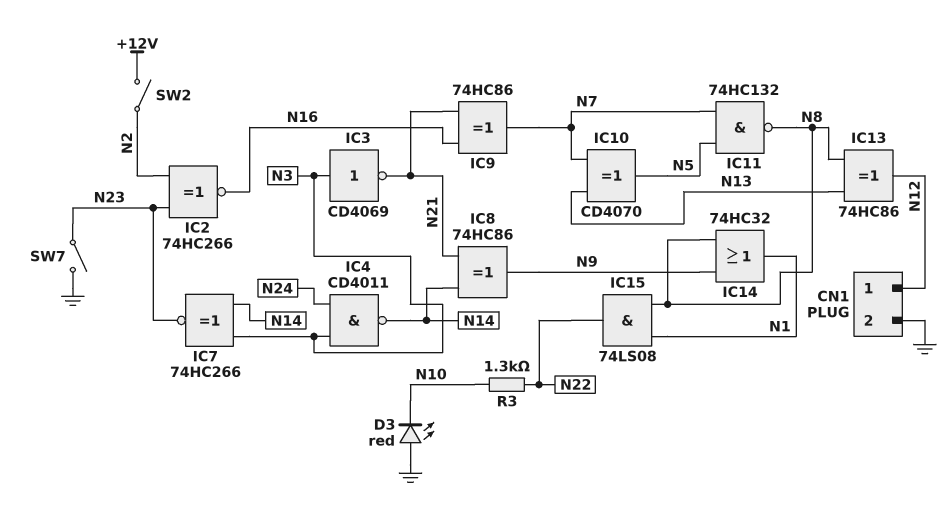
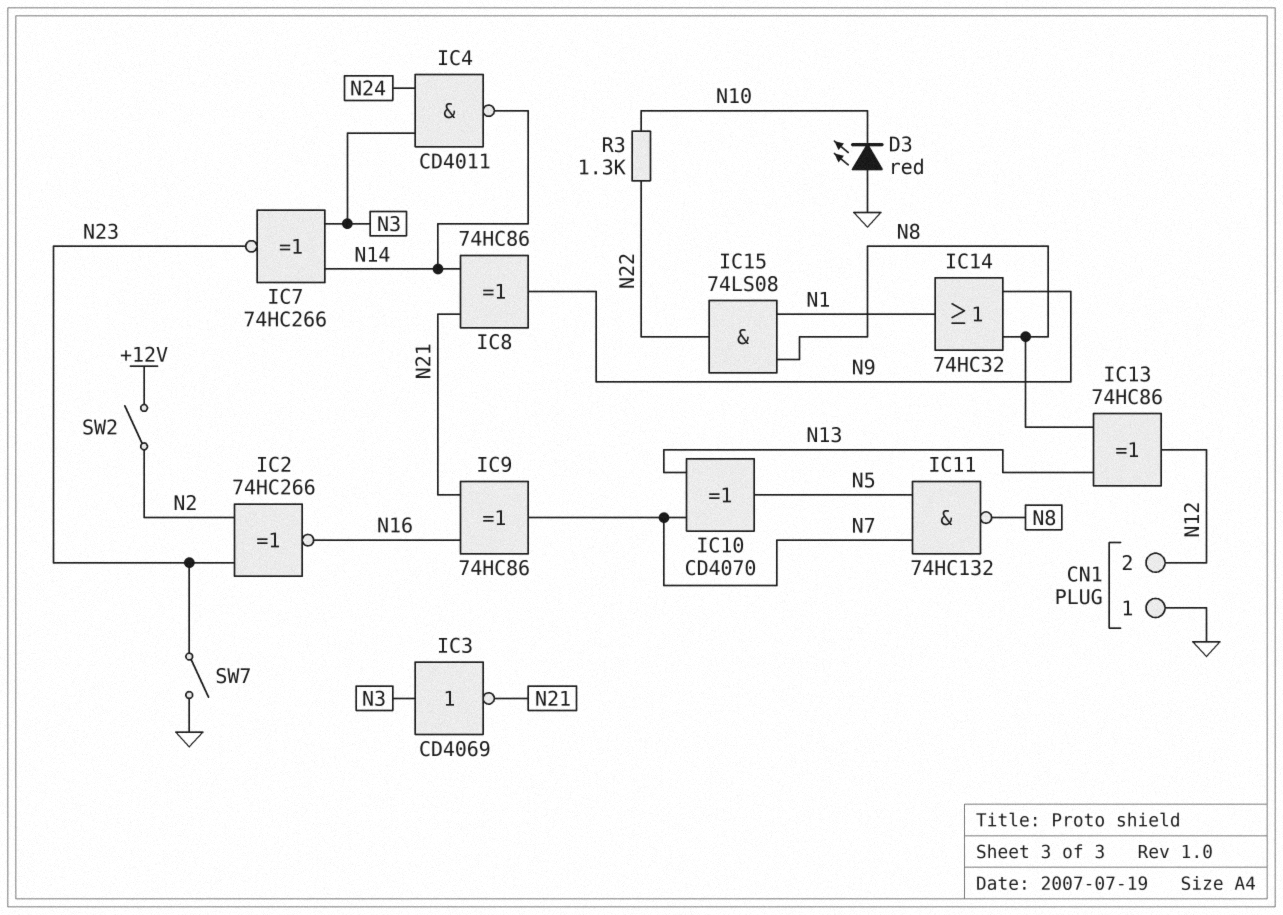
CN1 pin 1: N12 -> GND
CN1 pin 2: GND -> N12

